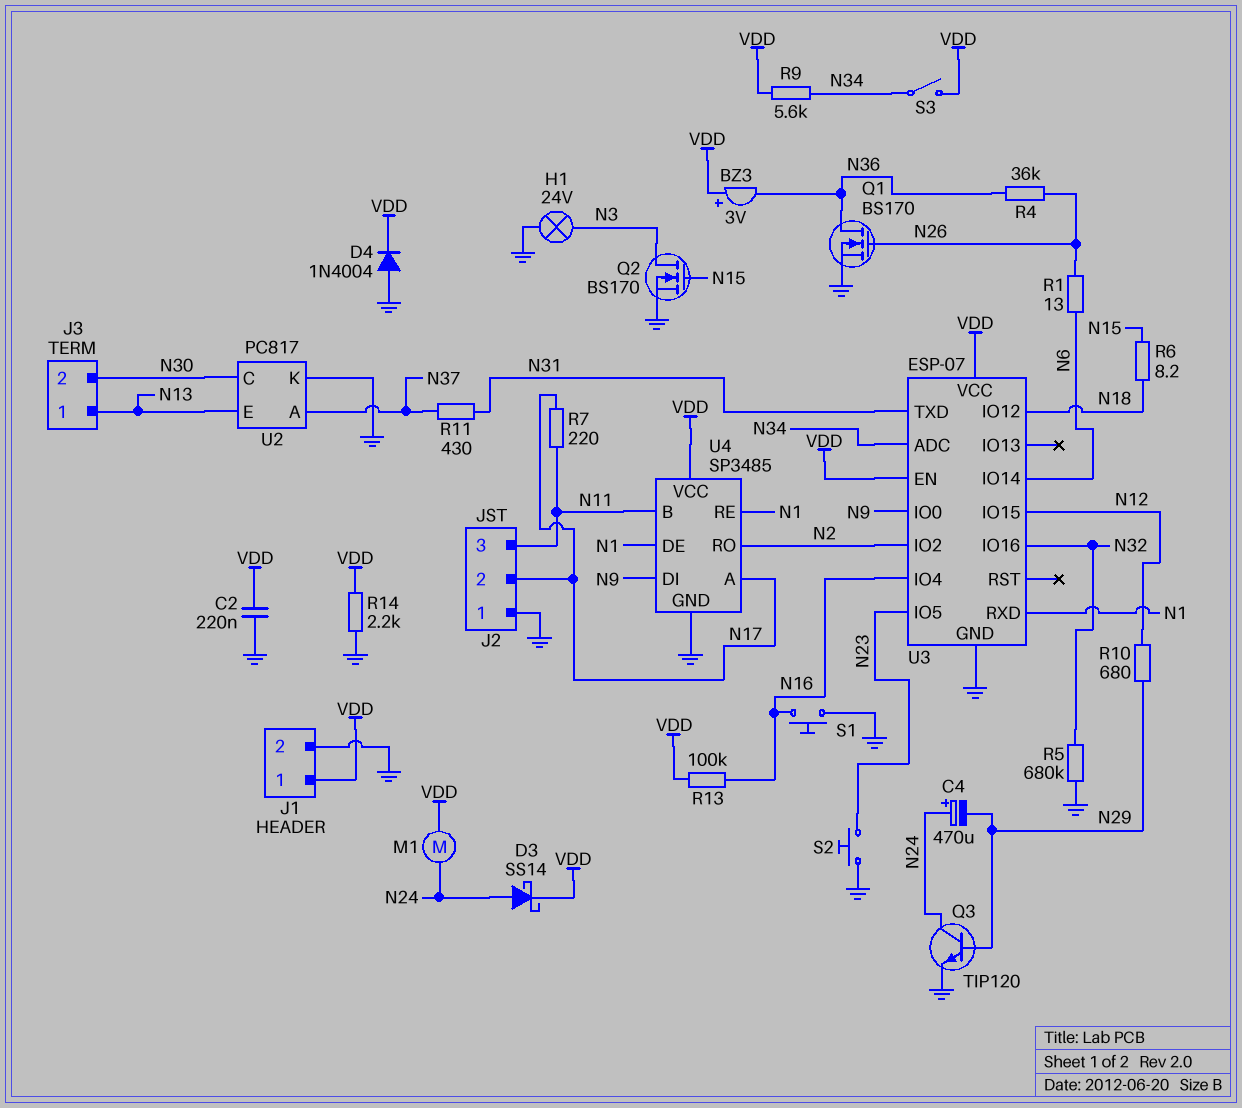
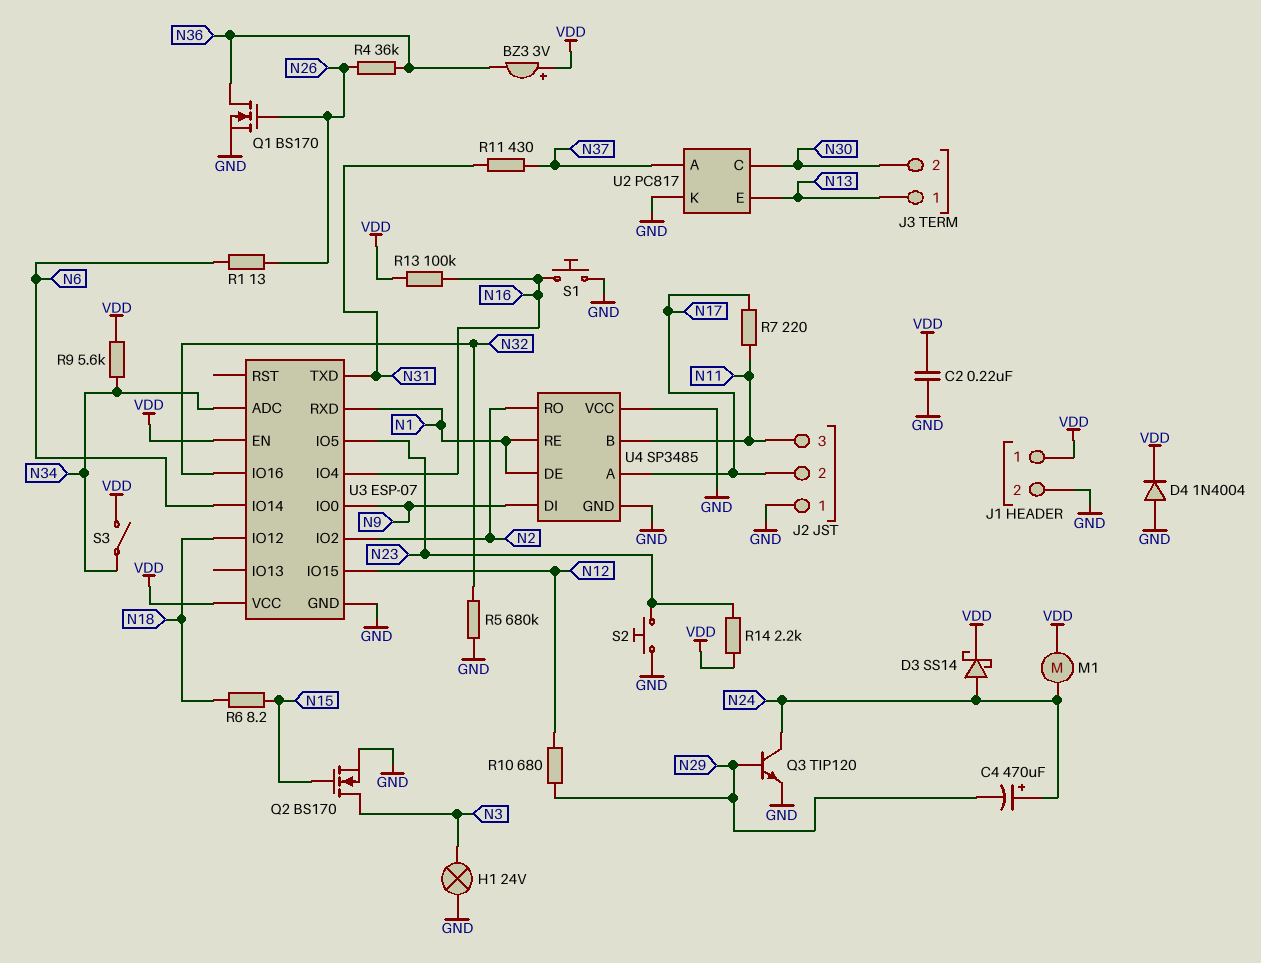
R14: 2.2k (GND, VDD) -> 2.2k (N23, VDD)
U4 pin VCC: VDD -> GND

